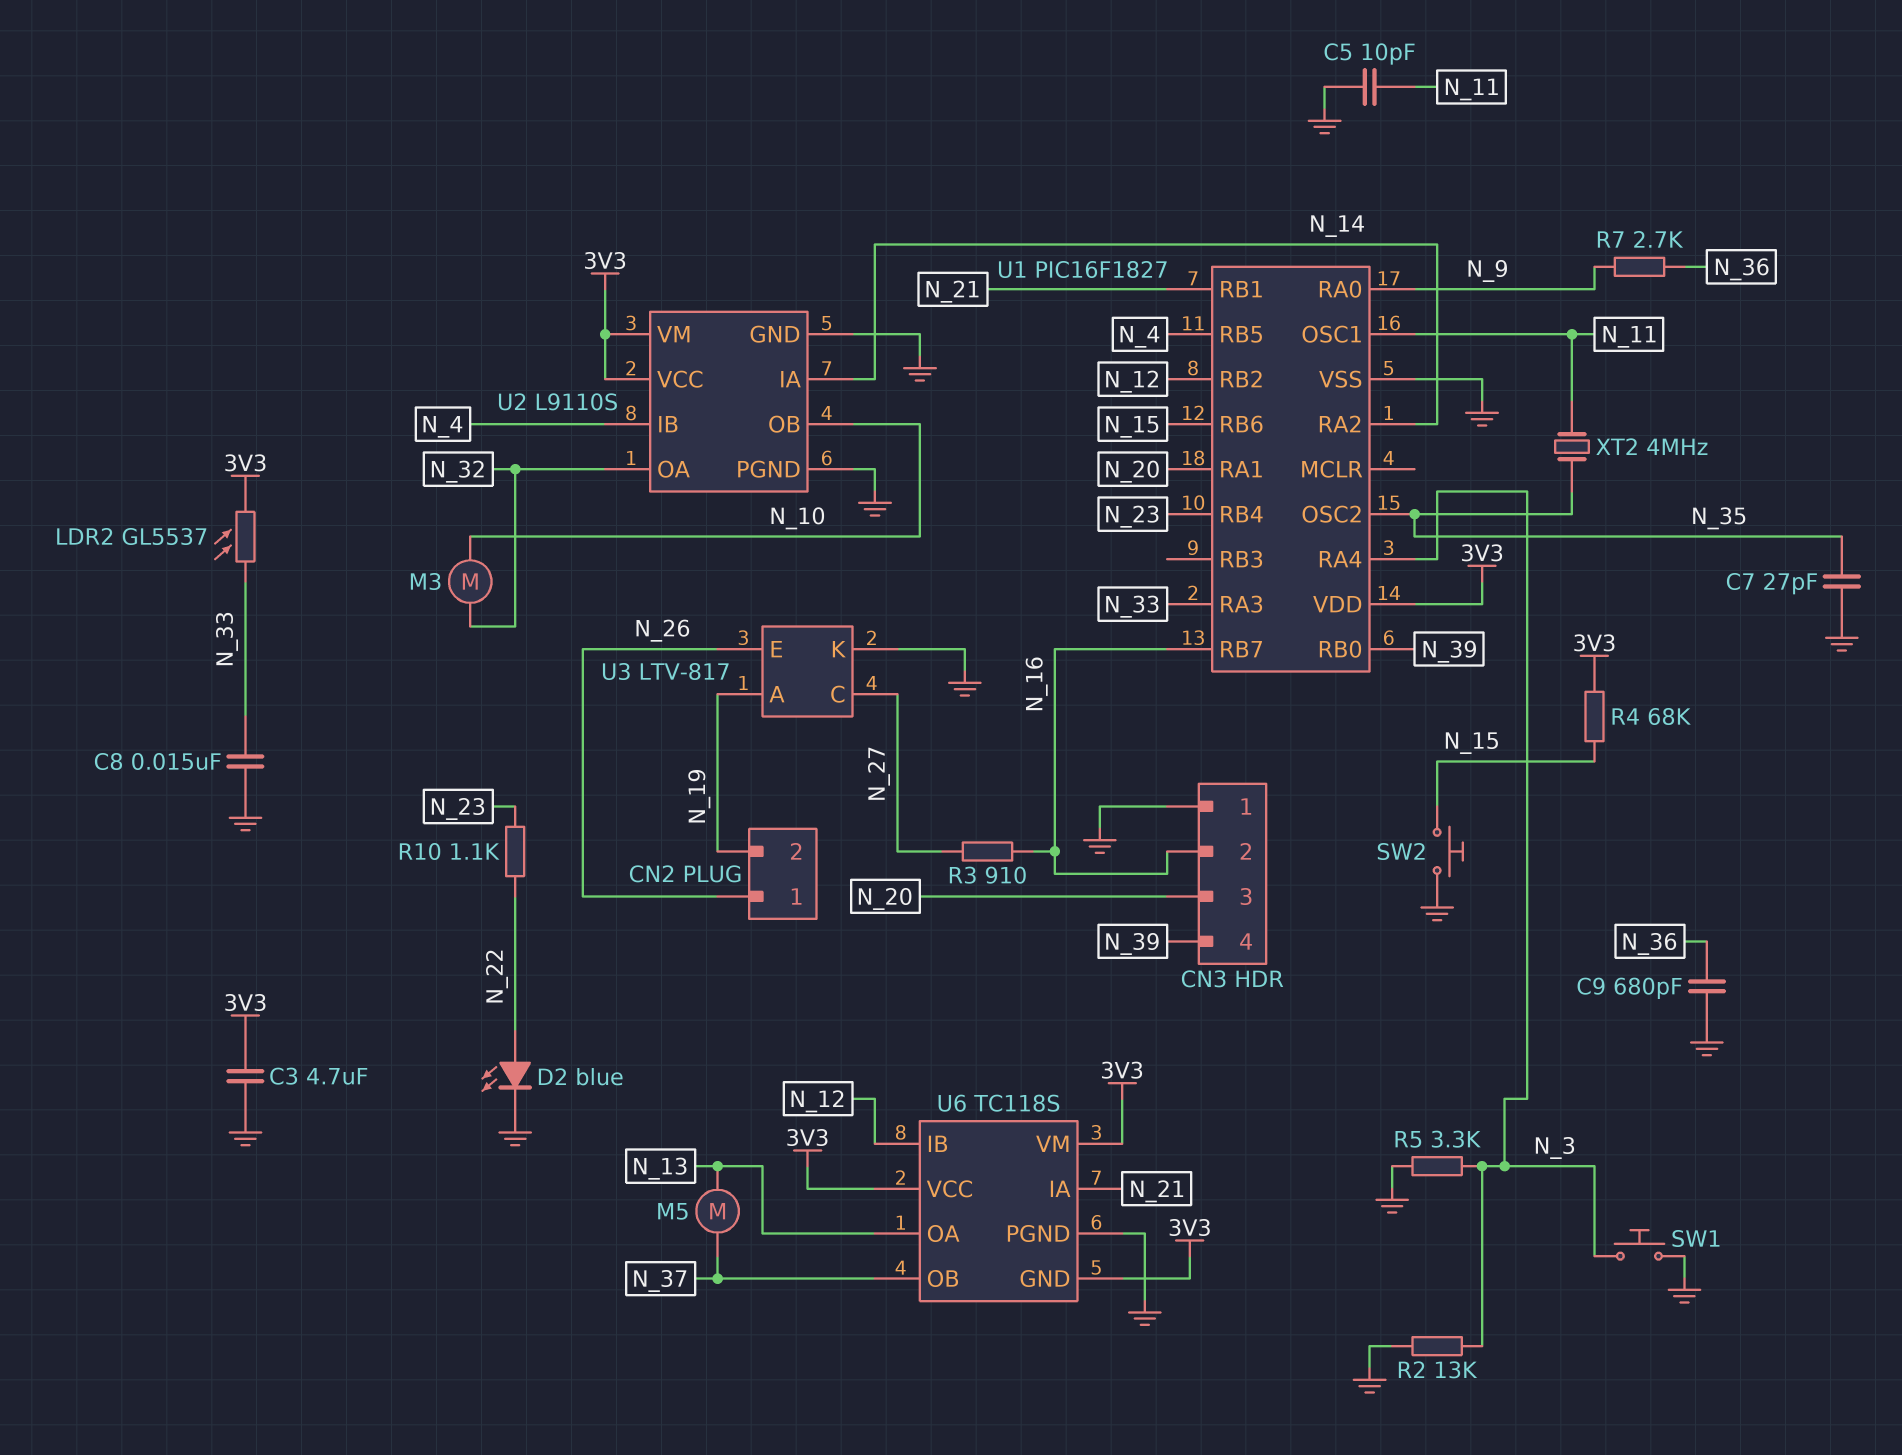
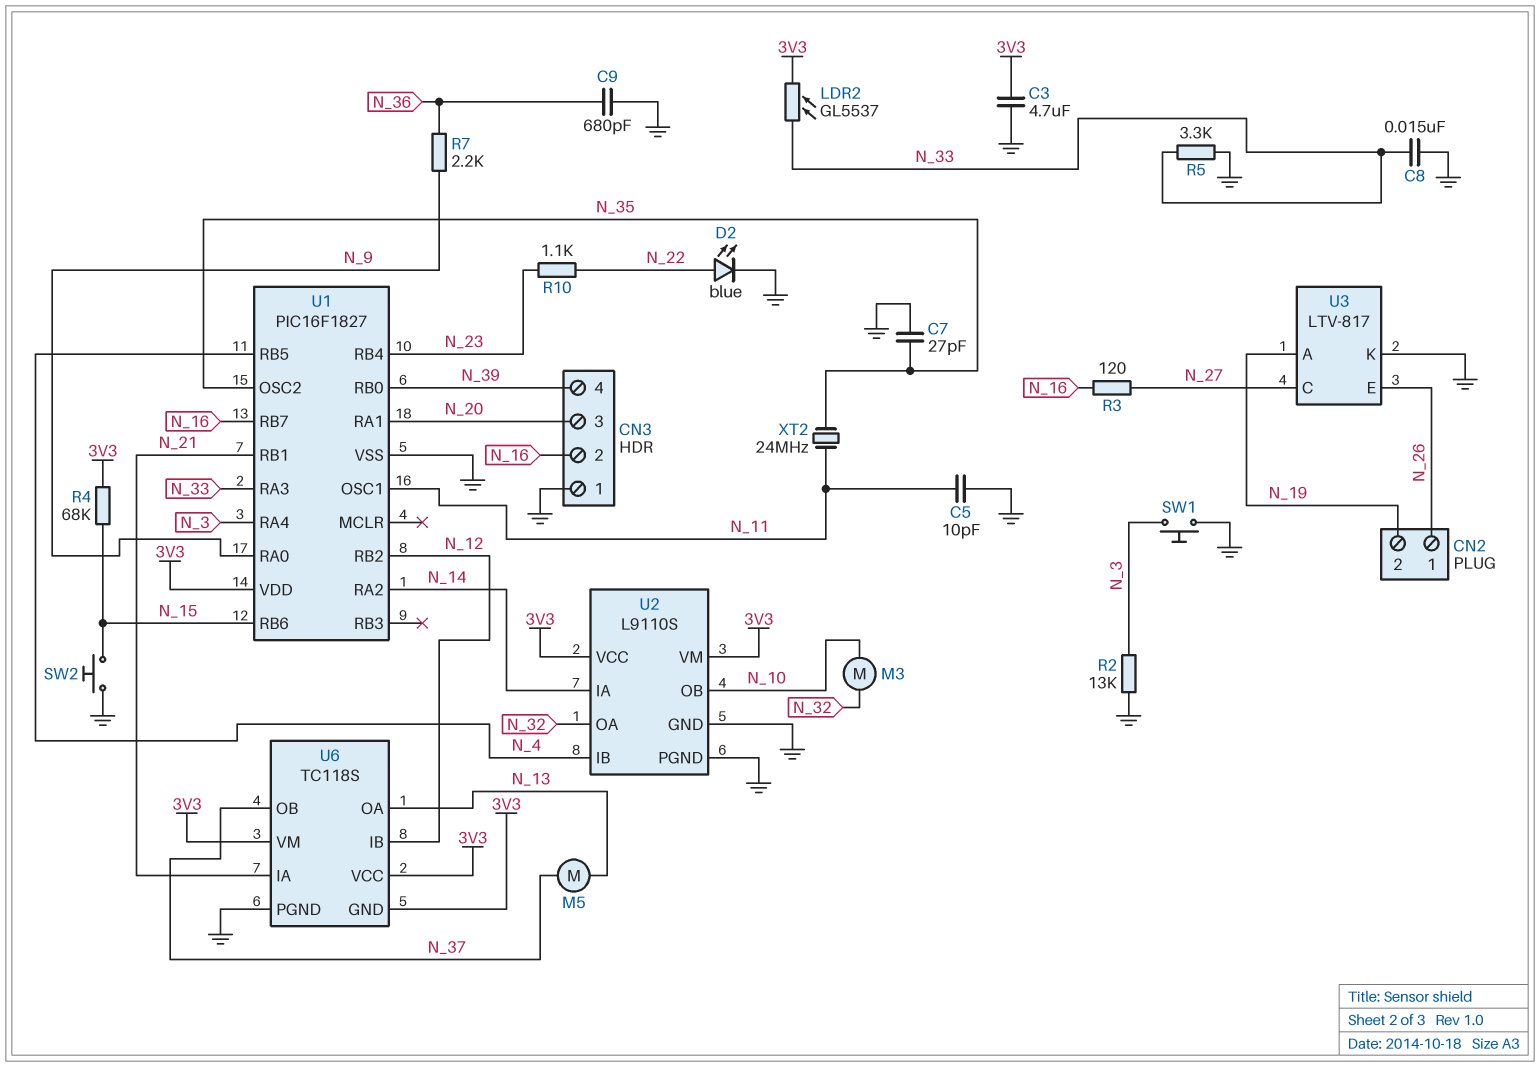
R3: 910 (N_16, N_27) -> 120 (N_16, N_27)
R5: 3.3k (GND, N_3) -> 3.3k (GND, N_33)
R7: 2.7k (N_9, N_36) -> 2.2k (N_9, N_36)
XT2: 4MHz (N_11, N_35) -> 24MHz (N_11, N_35)

